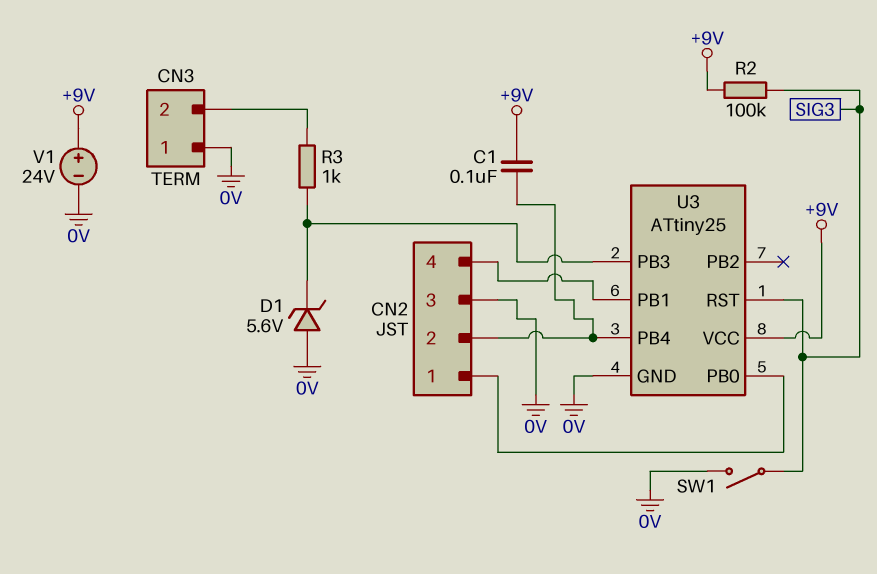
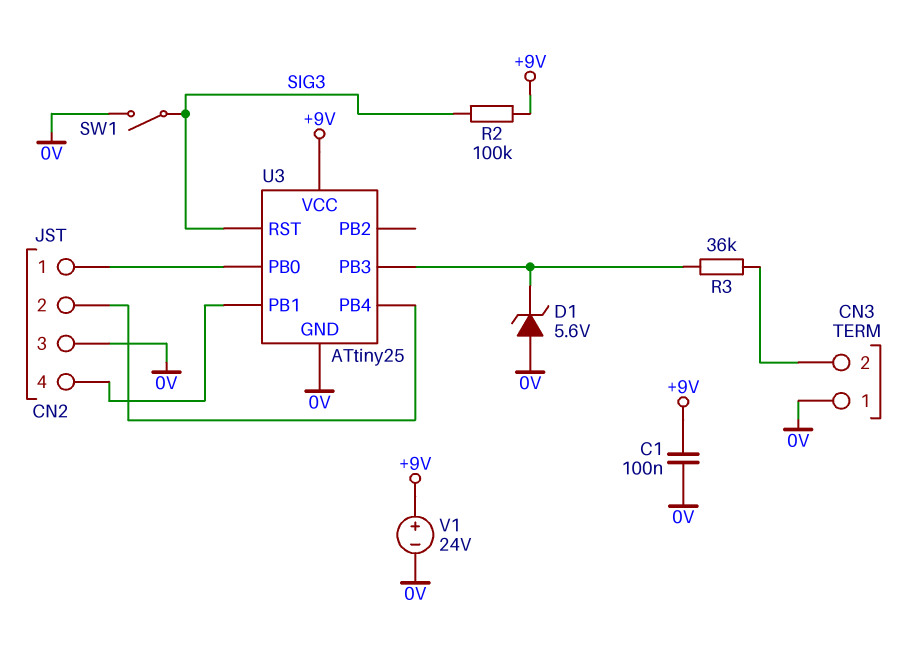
C1: 100nF (+9V, CN2/2) -> 100nF (+9V, 0V)
R3: 1k (CN3/2, U3/PB3) -> 36k (CN3/2, U3/PB3)

